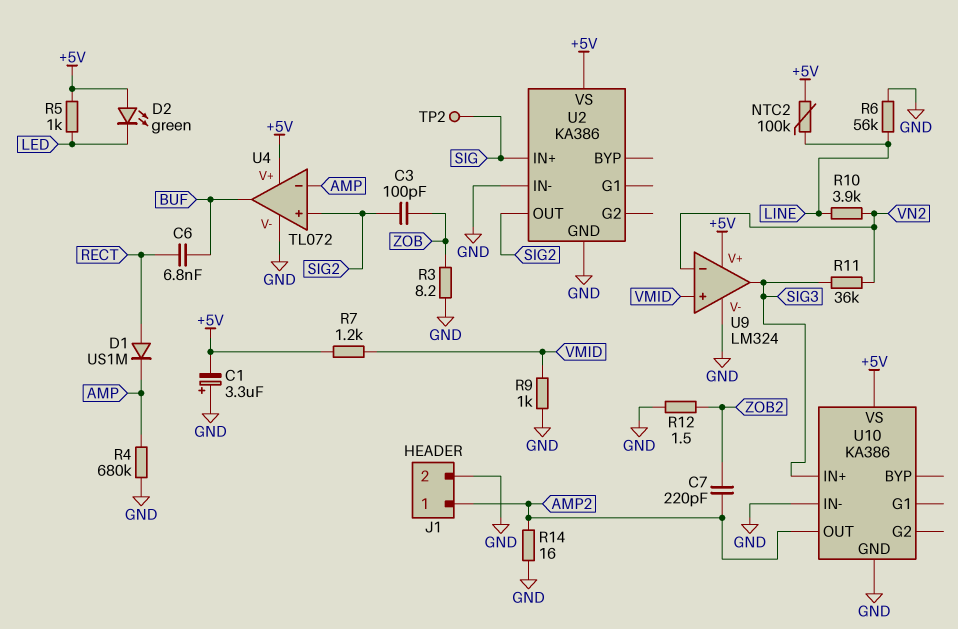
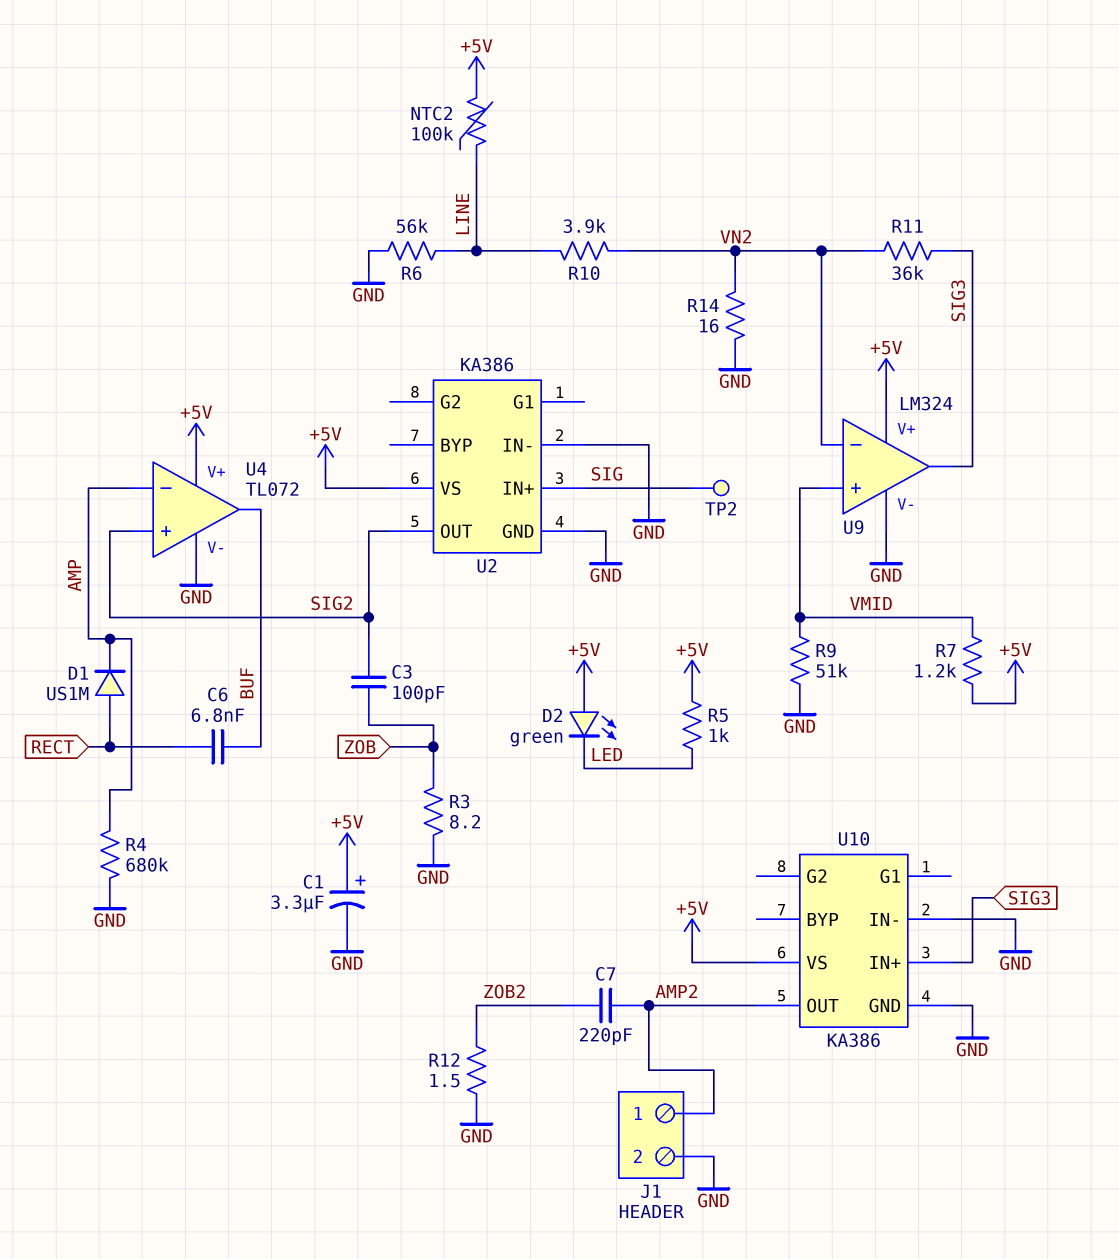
C1: 3.3uF (plus GND, minus +5V) -> 3.3uF (plus +5V, minus GND)
R9: 1k (GND, VMID) -> 51k (GND, VMID)
R14: 16 (AMP2, GND) -> 16 (GND, VN2)

